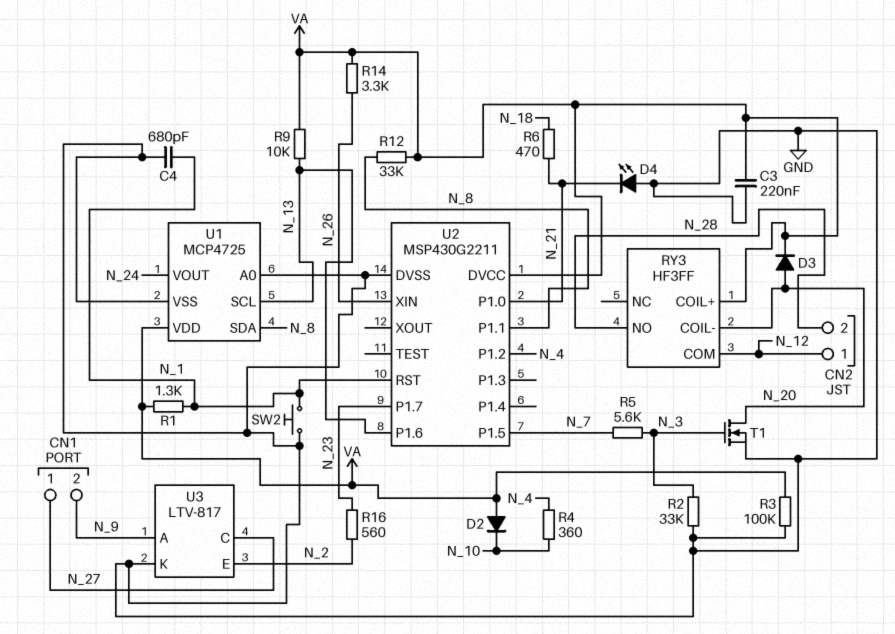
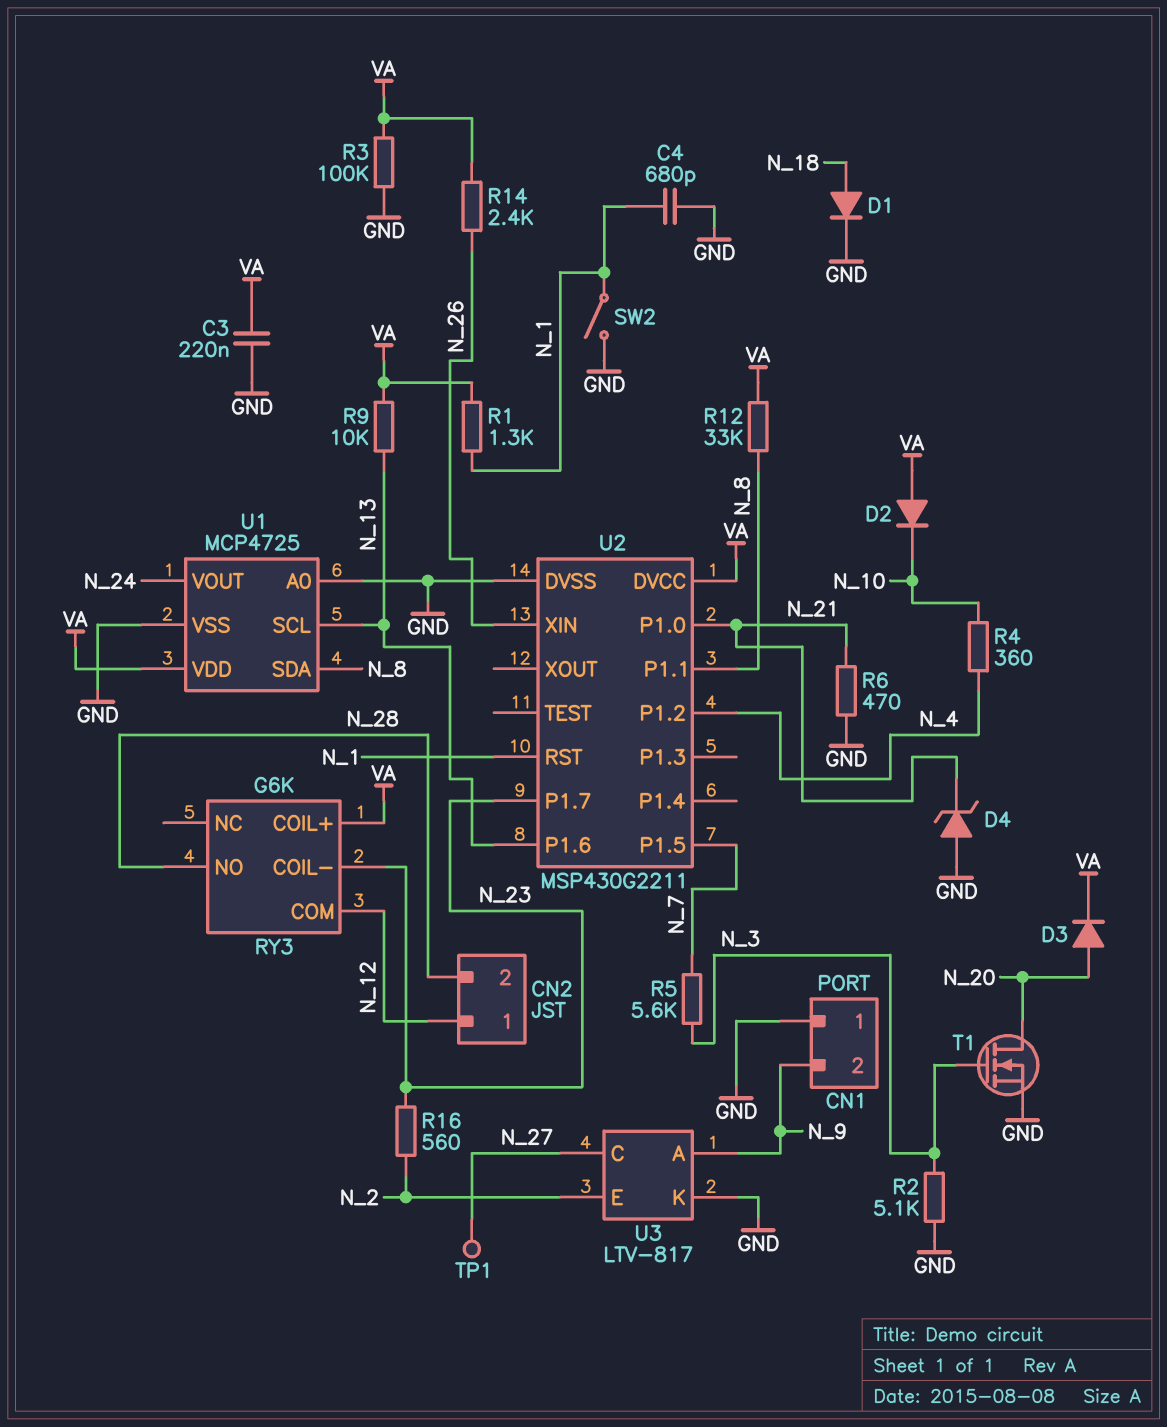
CN1 pin 1: N_27 -> GND
D1: none -> diode (A N_18, K GND)
D4: LED (A GND, K N_21) -> zener (A GND, K N_21)
R2: 33k (GND, N_3) -> 5.1k (GND, N_3)
R6: 470 (N_18, N_21) -> 470 (GND, N_21)
R14: 3.3k (N_26, VA) -> 2.4k (N_26, VA)
RY3: HF3FF -> G6K
RY3 pin COIL-: N_20 -> N_23
SW2: button (GND, N_1) -> switch (GND, N_1)
TP1: none -> test point (N_27)

